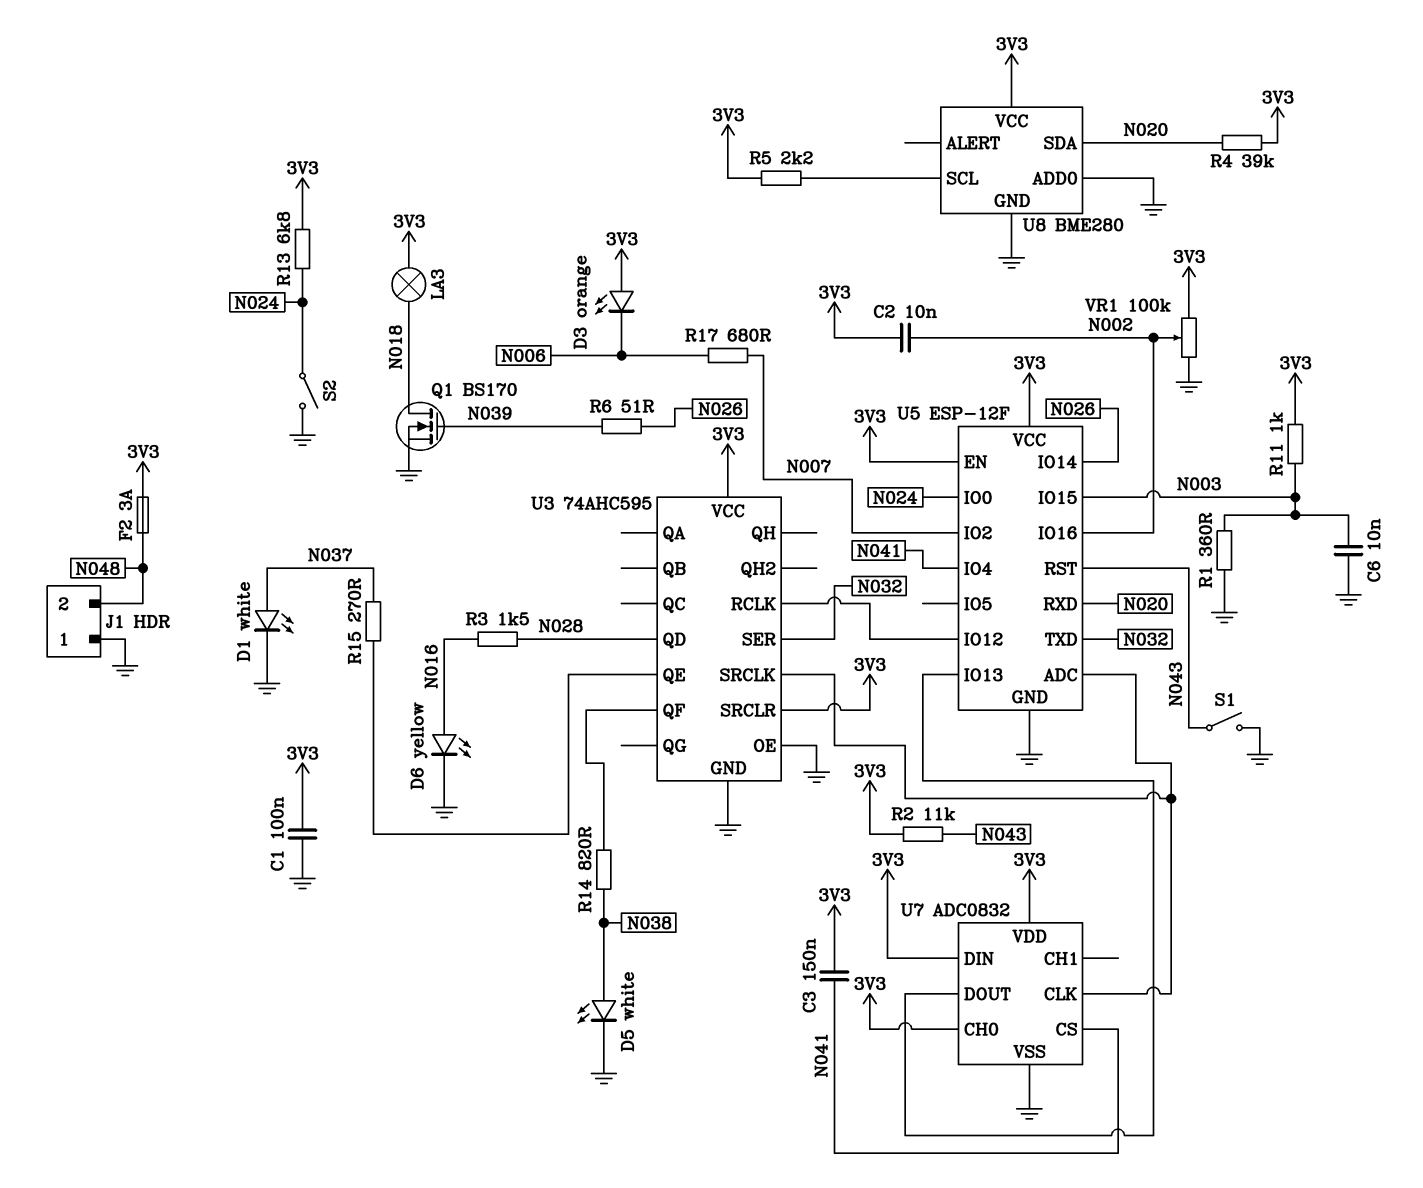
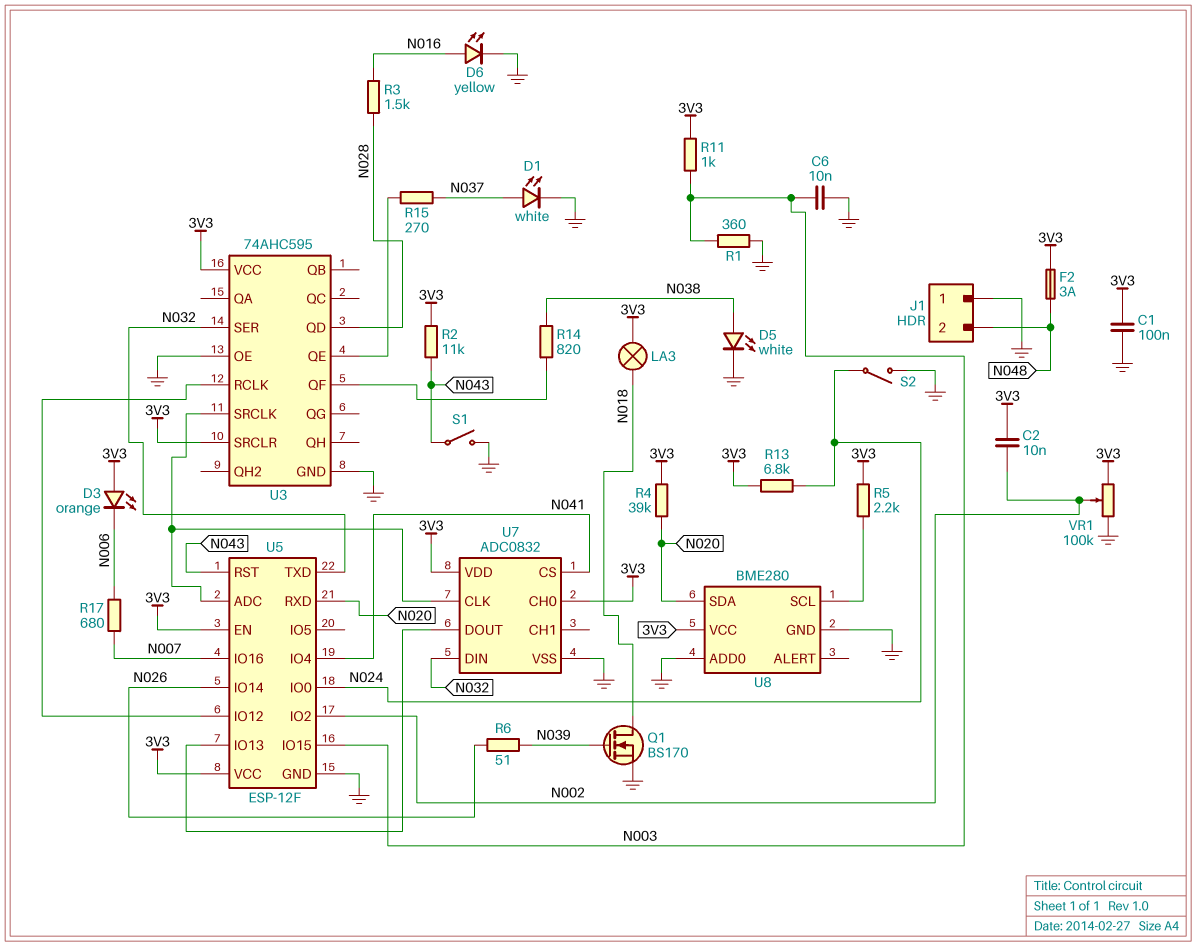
C3: 150nF (3V3, N041) -> none
U5 pin IO2: N007 -> N002
U5 pin IO16: N002 -> N007
U7 pin DIN: 3V3 -> N032

